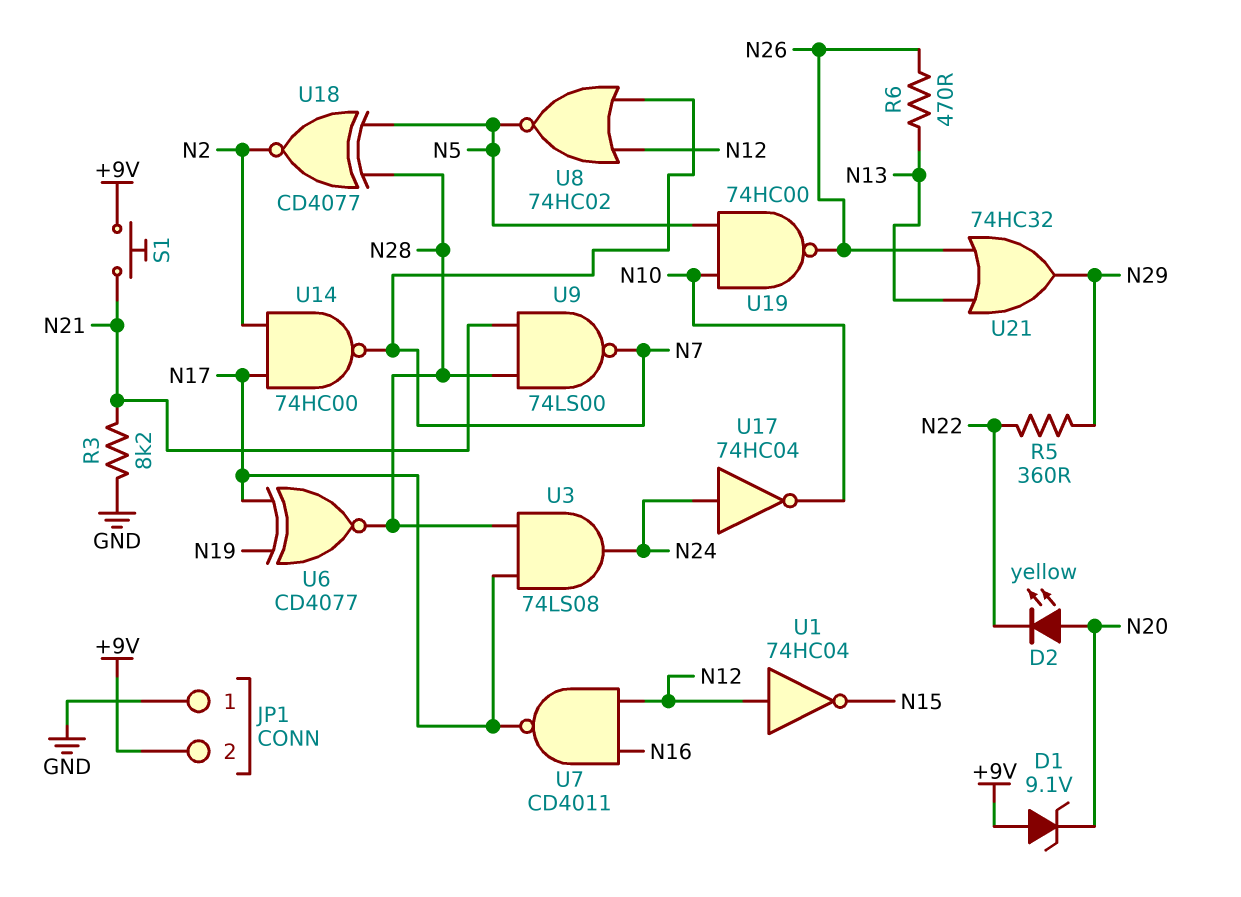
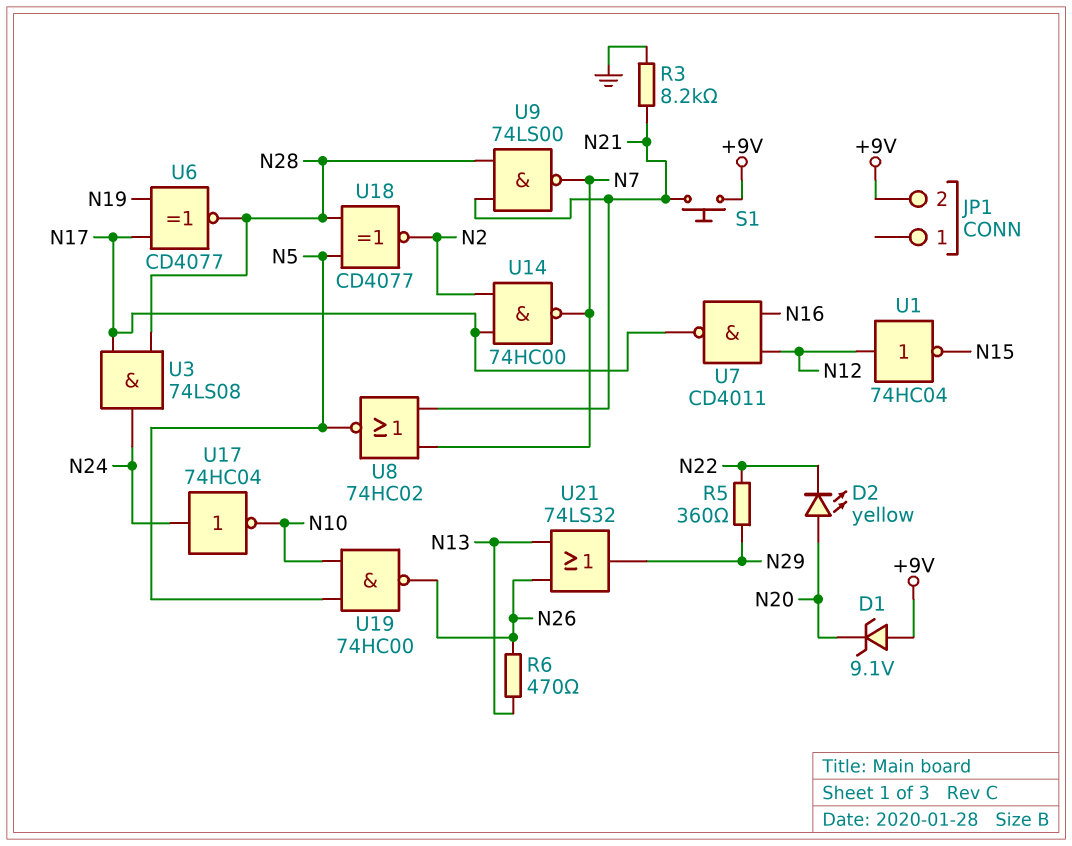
JP1 pin 1: GND -> none
U8: NOR 74HC02 (in N7, in N12, out N5) -> NOR 74HC02 (in N7, in N21, out N5)
U21: OR 74HC32 (in N13, in N26, out N29) -> OR 74LS32 (in N13, in N26, out N29)

